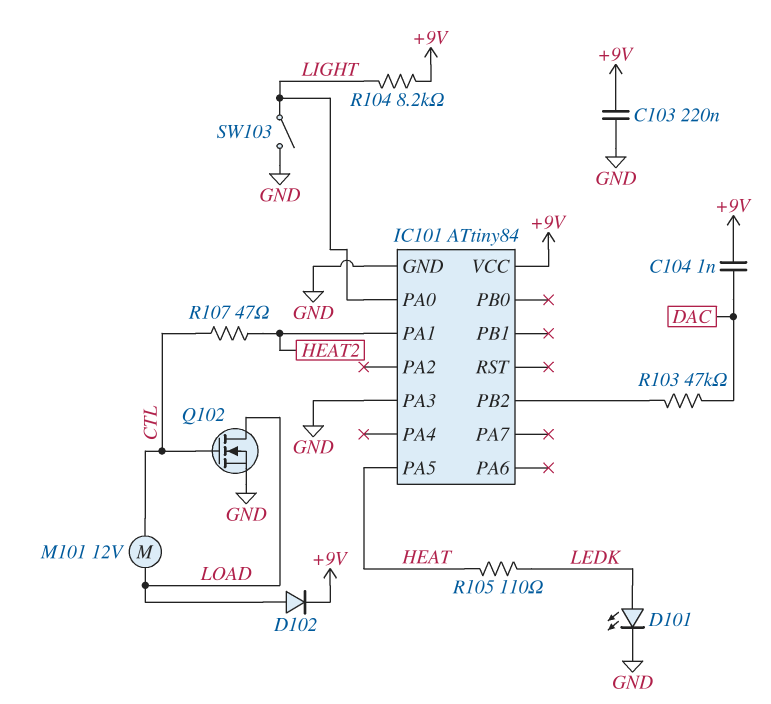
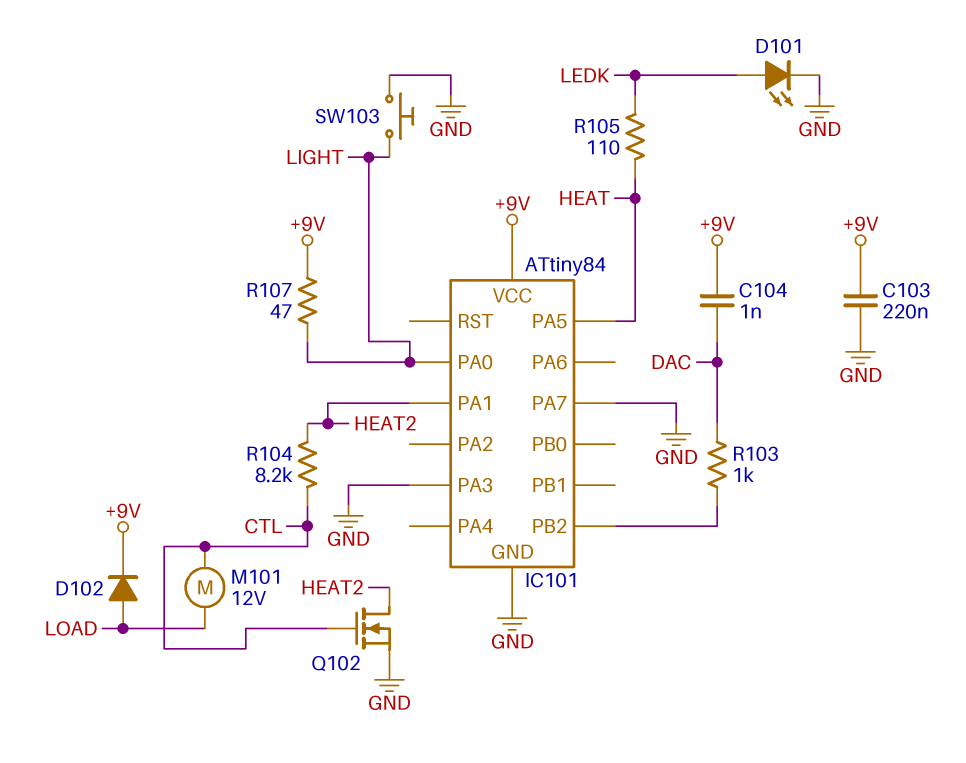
IC101 pin PA7: none -> GND
Q102: NMOS (G CTL, D LOAD, S GND) -> NMOS (G CTL, D HEAT2, S GND)
R103: 47k (DAC, IC101/PB2) -> 1k (DAC, IC101/PB2)
R104: 8.2k (+9V, LIGHT) -> 8.2k (CTL, HEAT2)
R107: 47 (CTL, HEAT2) -> 47 (+9V, LIGHT)
SW103: switch (GND, LIGHT) -> button (GND, LIGHT)

